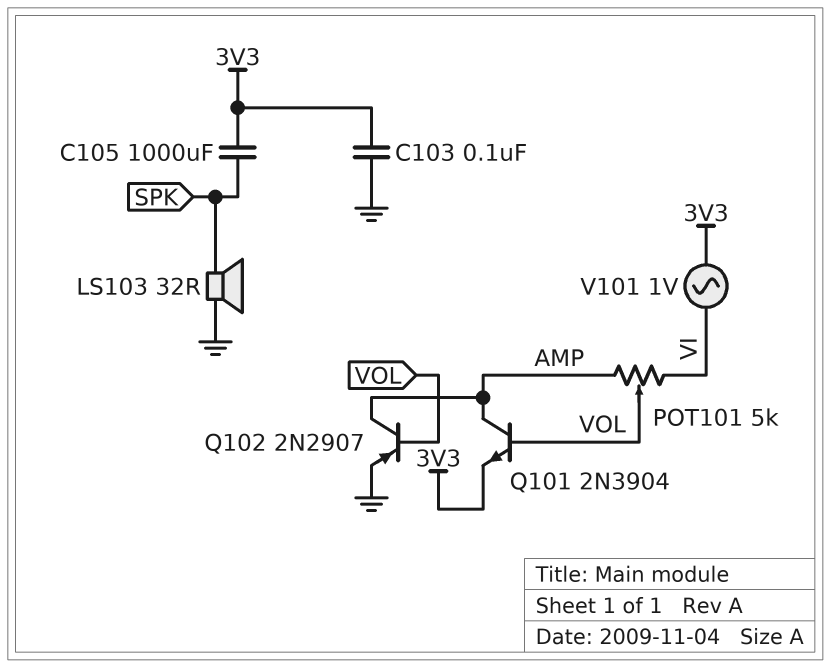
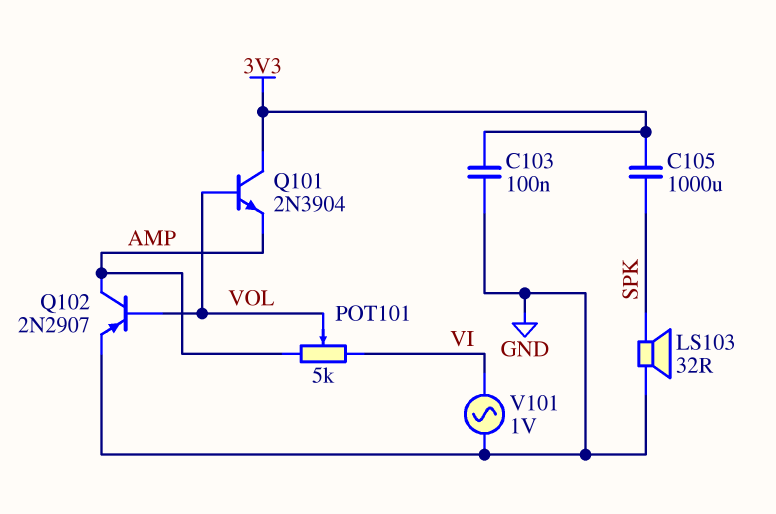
Q101: NPN 2N3904 (B VOL, C AMP, E 3V3) -> NPN 2N3904 (B VOL, C 3V3, E AMP)
V101: AC 1V (3V3, VI) -> AC 1V (GND, VI)

